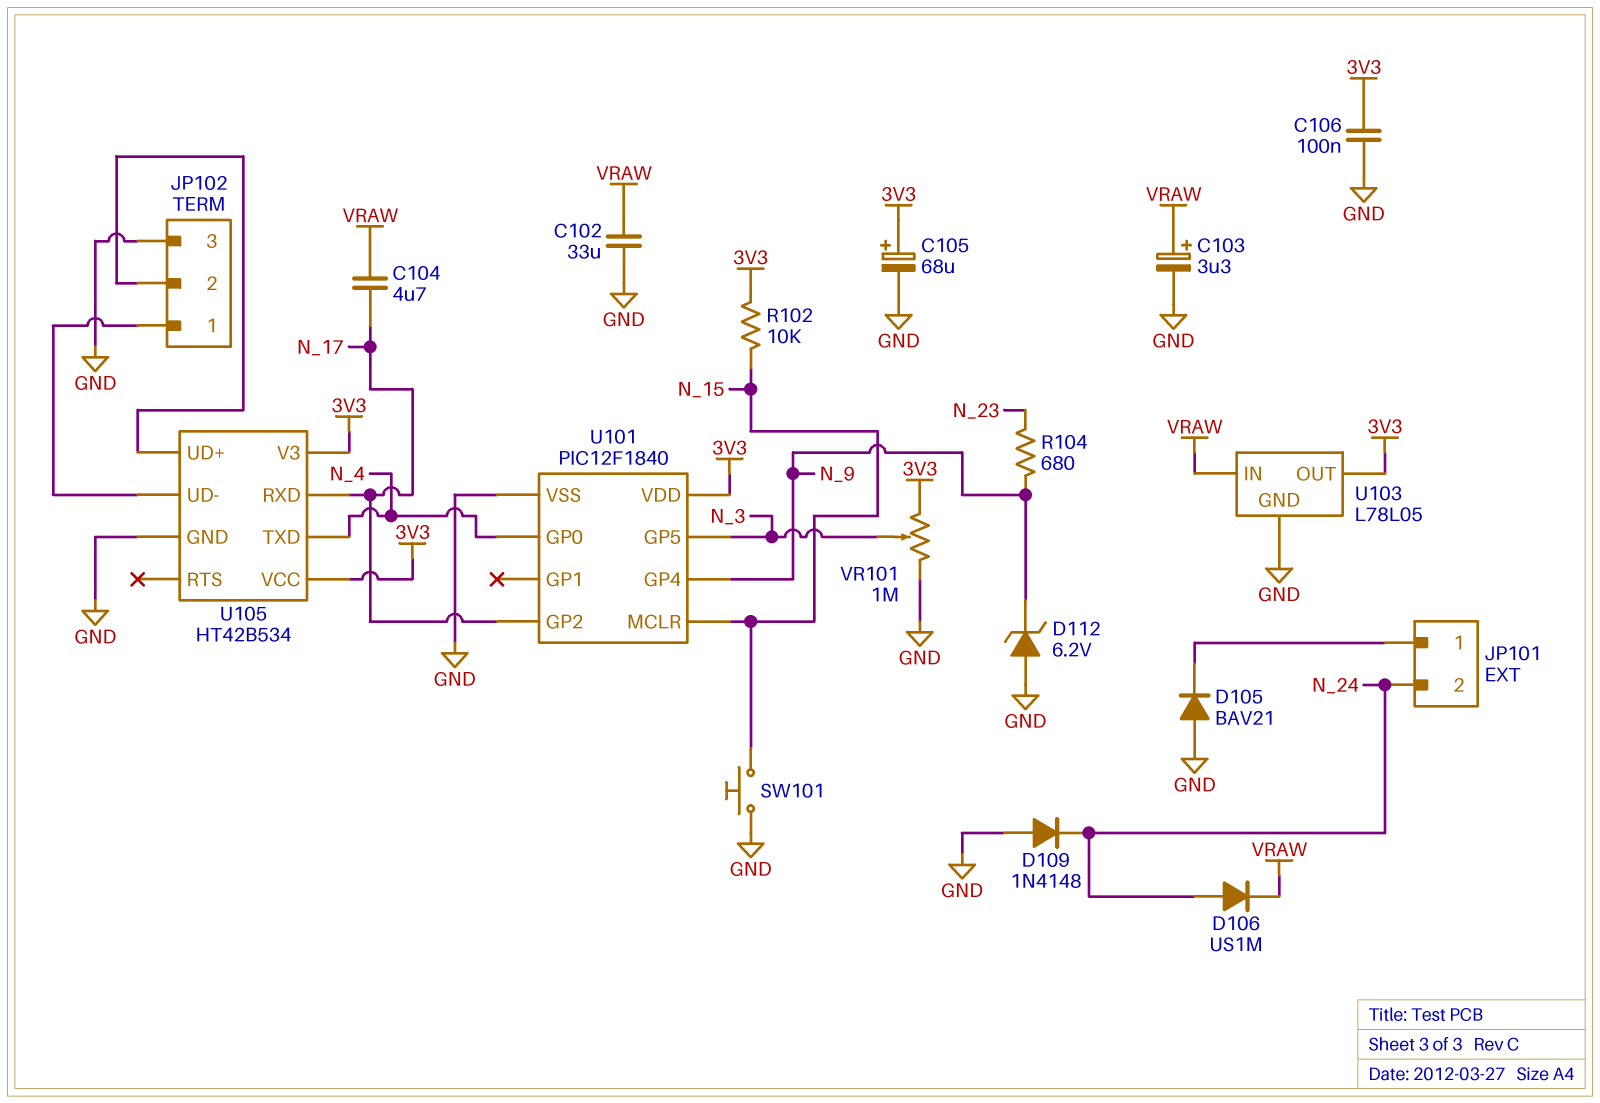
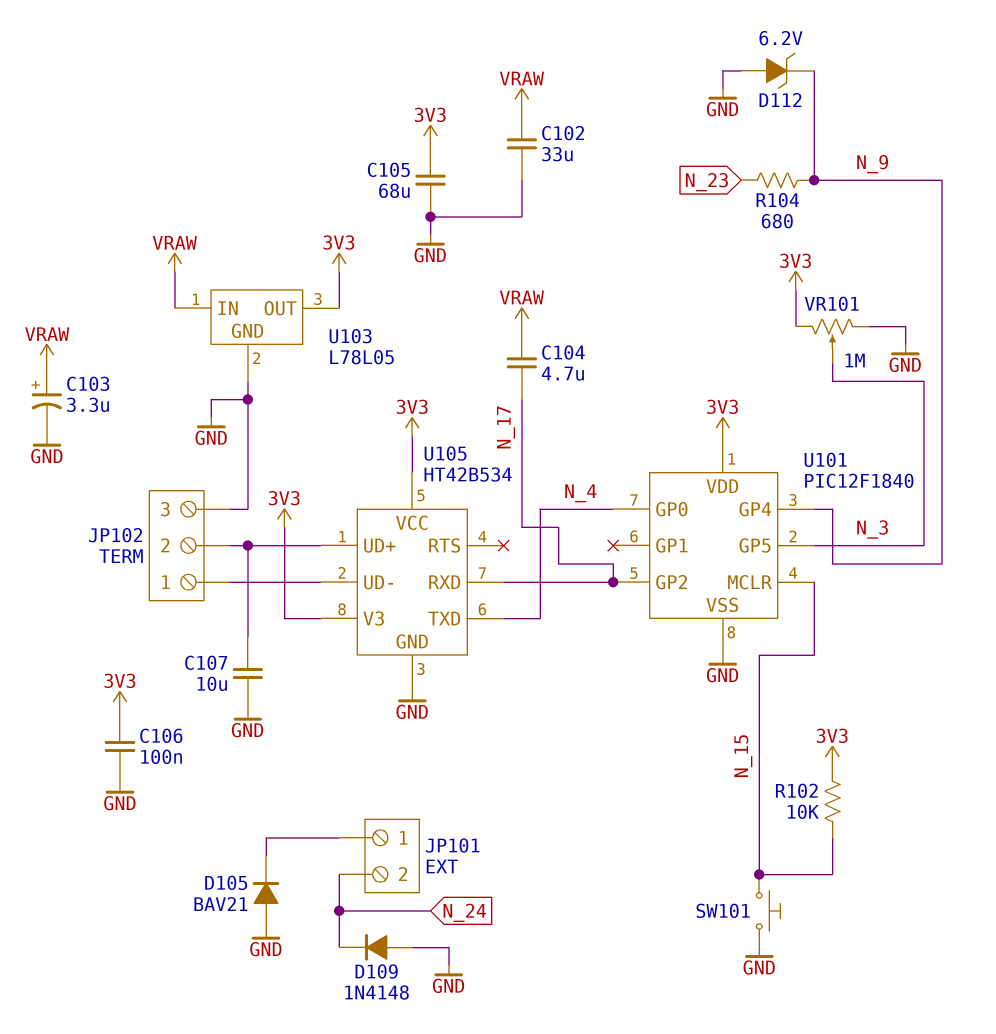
C105: 68uF (plus 3V3, minus GND) -> 68uF (3V3, GND)
C107: none -> 10uF (GND, JP102/2)
D106: diode US1M (A N_24, K VRAW) -> none

